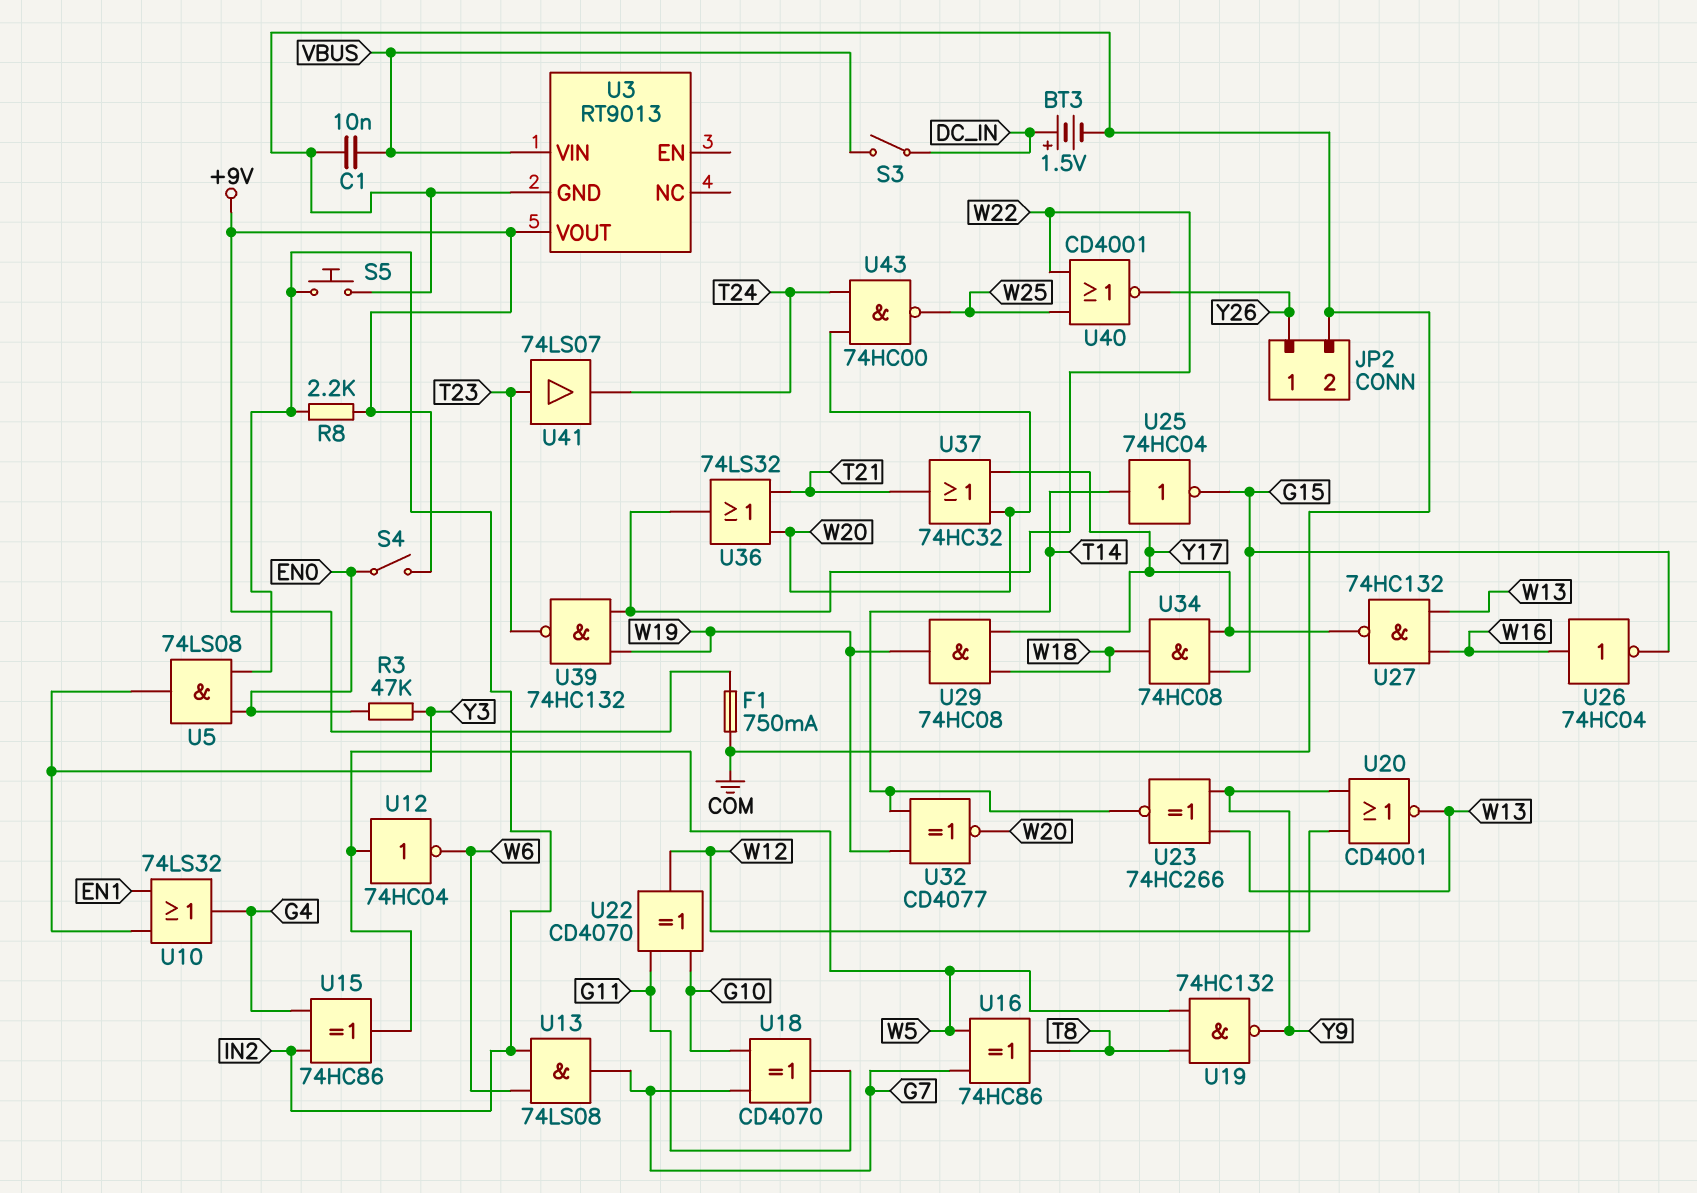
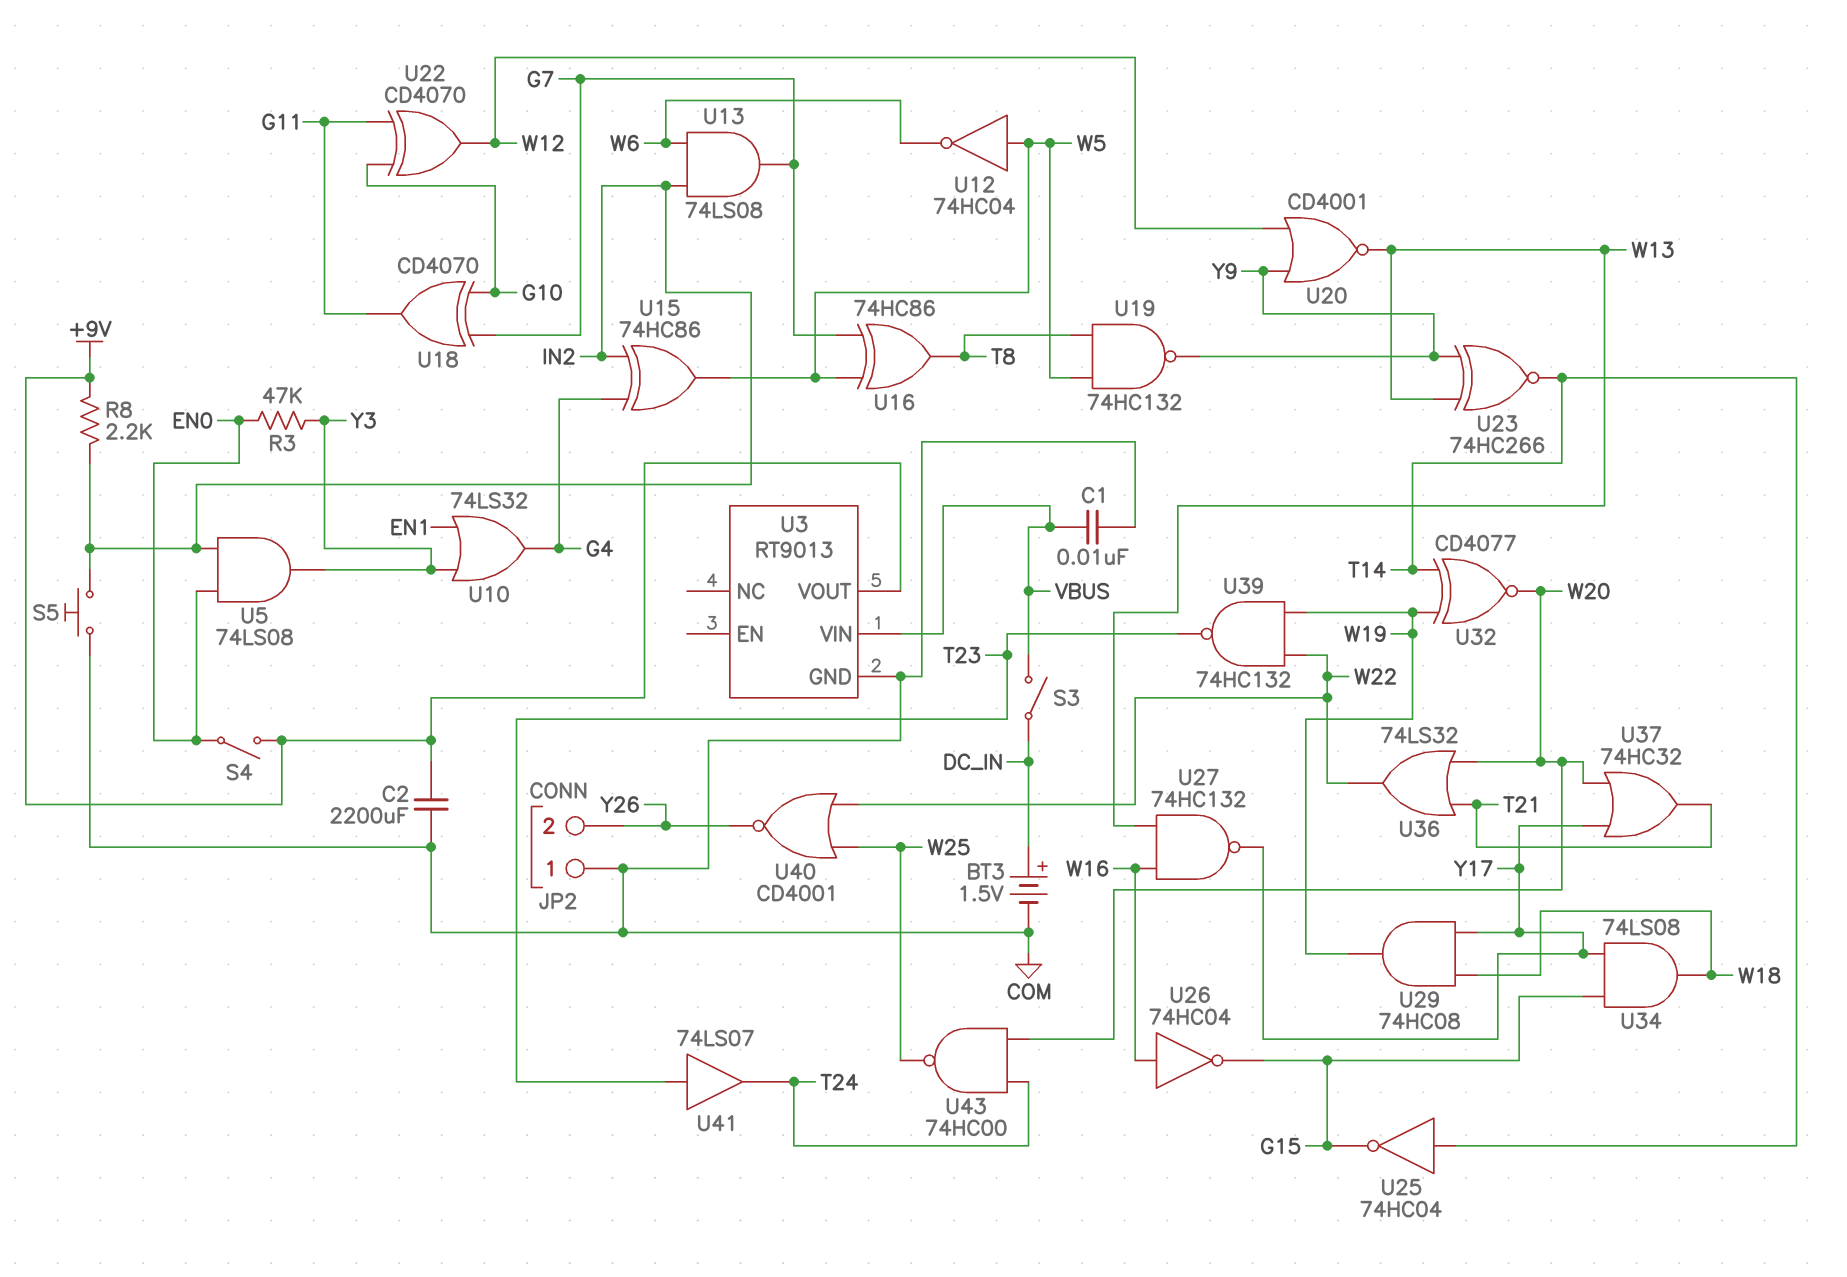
C2: none -> 2200uF (+9V, COM)
F1: 750mA (+9V, COM) -> none
JP2 pin 1: Y26 -> COM
JP2 pin 2: COM -> Y26
U34: AND 74HC08 (in G15, in Y17, out W18) -> AND 74LS08 (in G15, in Y17, out W18)

